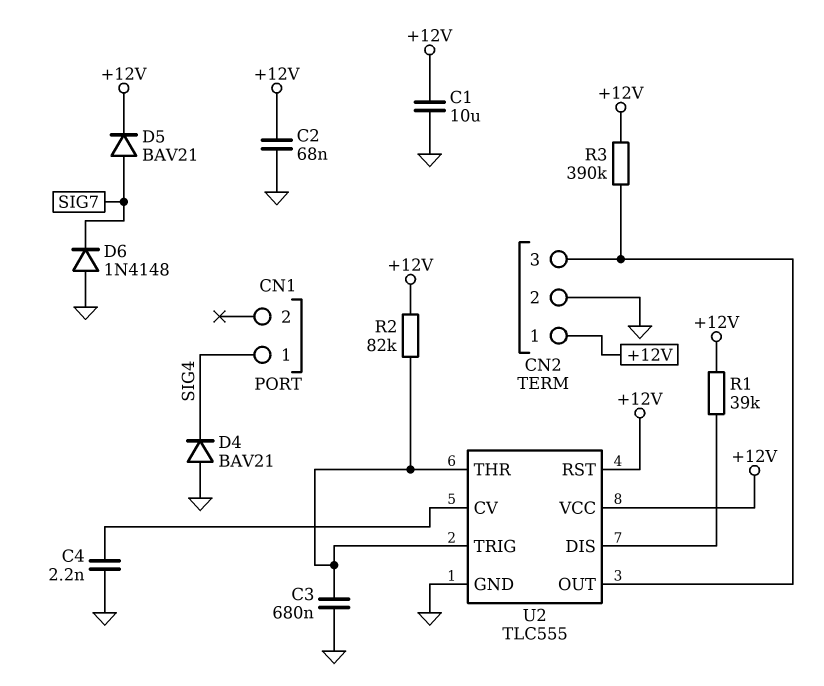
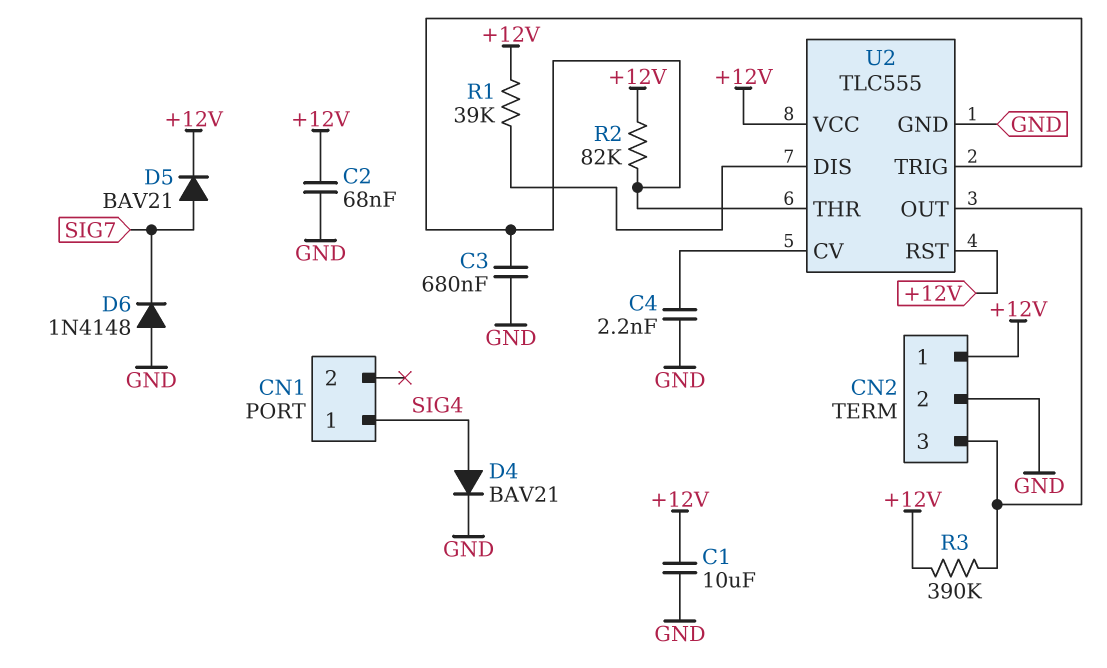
D4: diode BAV21 (A GND, K SIG4) -> diode BAV21 (A SIG4, K GND)

